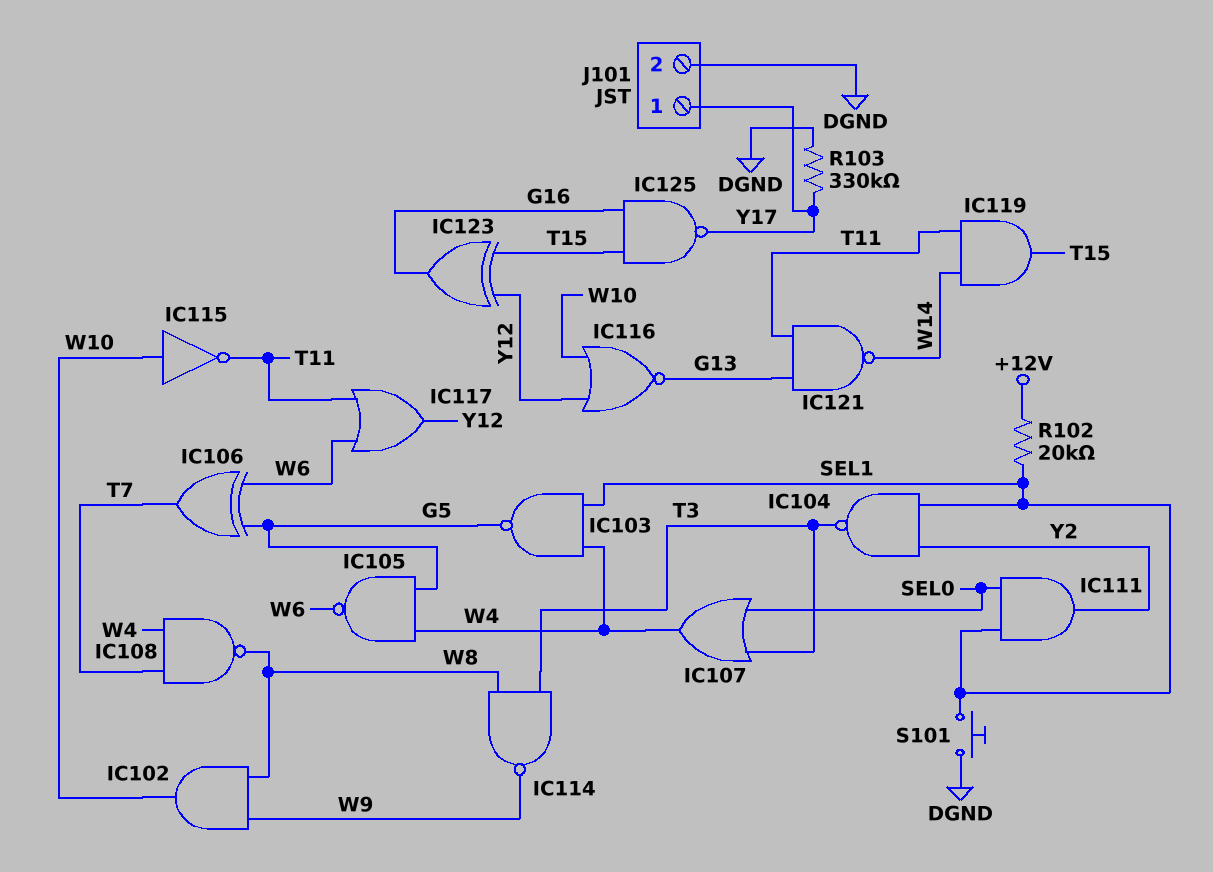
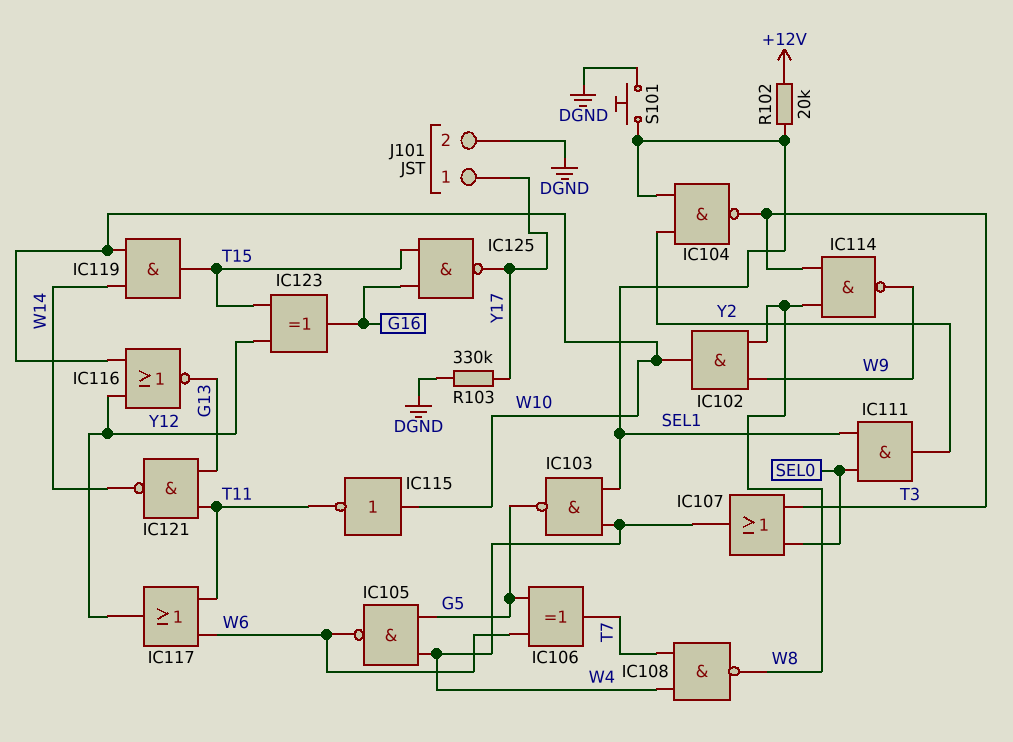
IC119: AND (in T11, in W14, out T15) -> AND (in W10, in W14, out T15)

